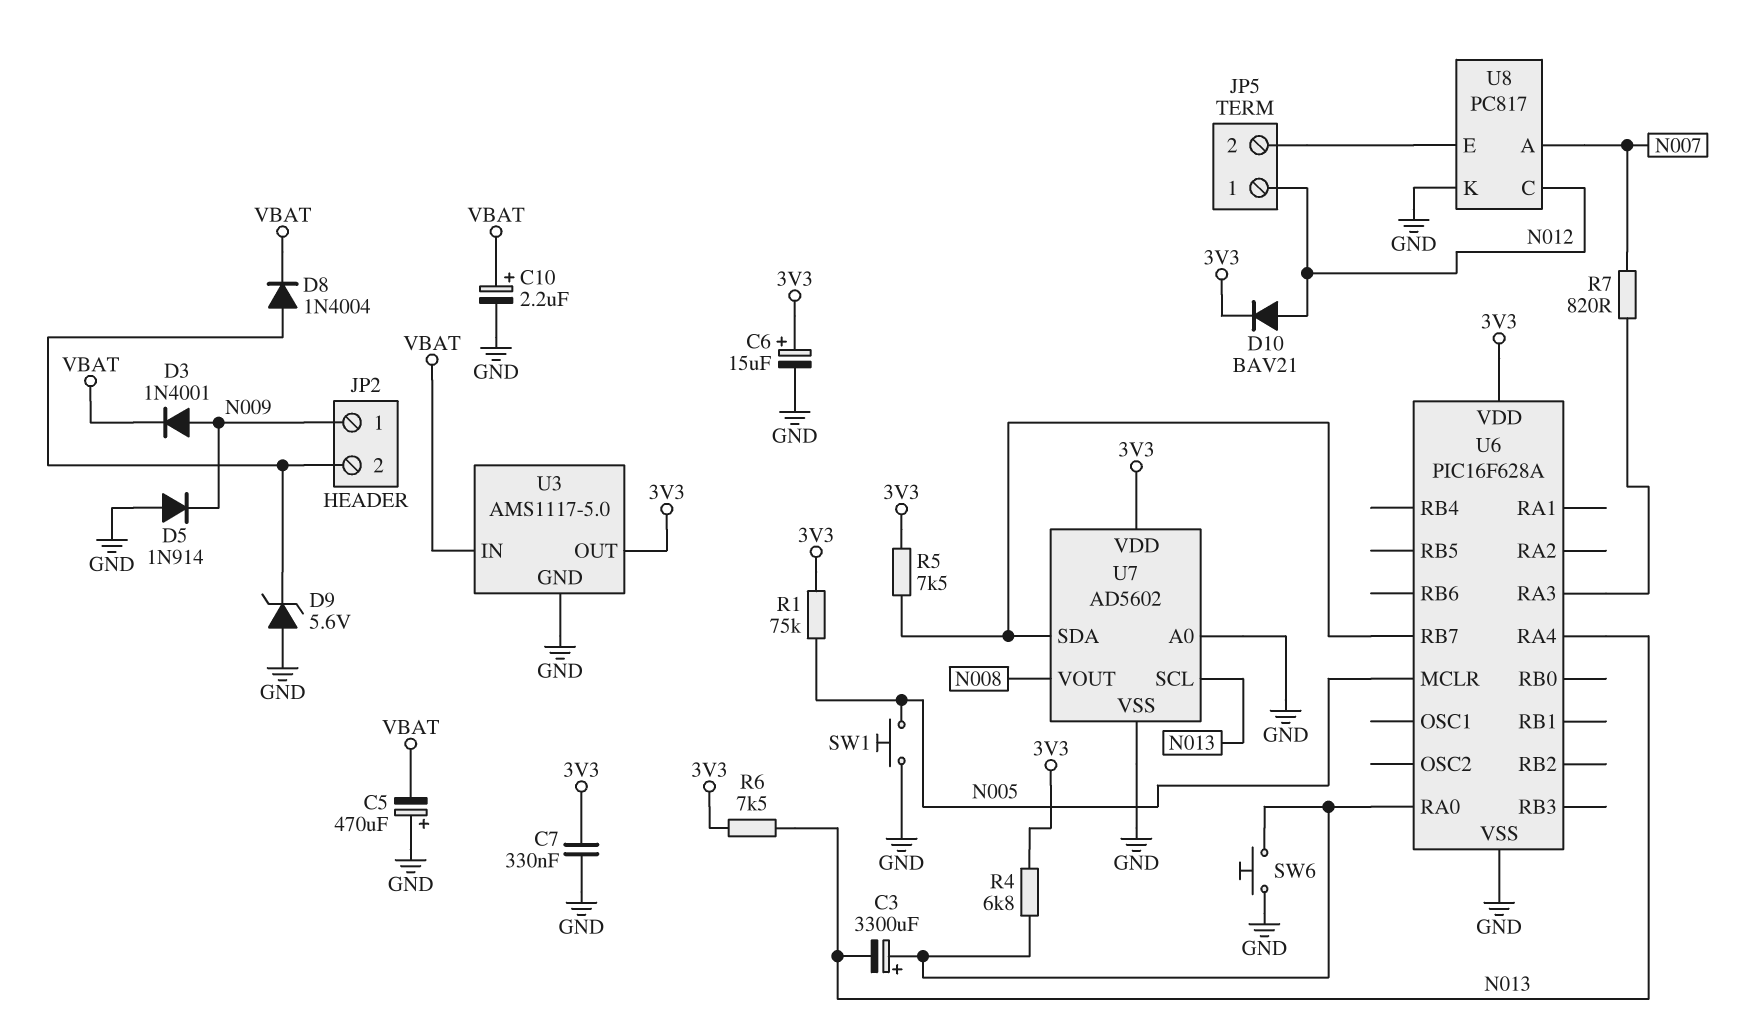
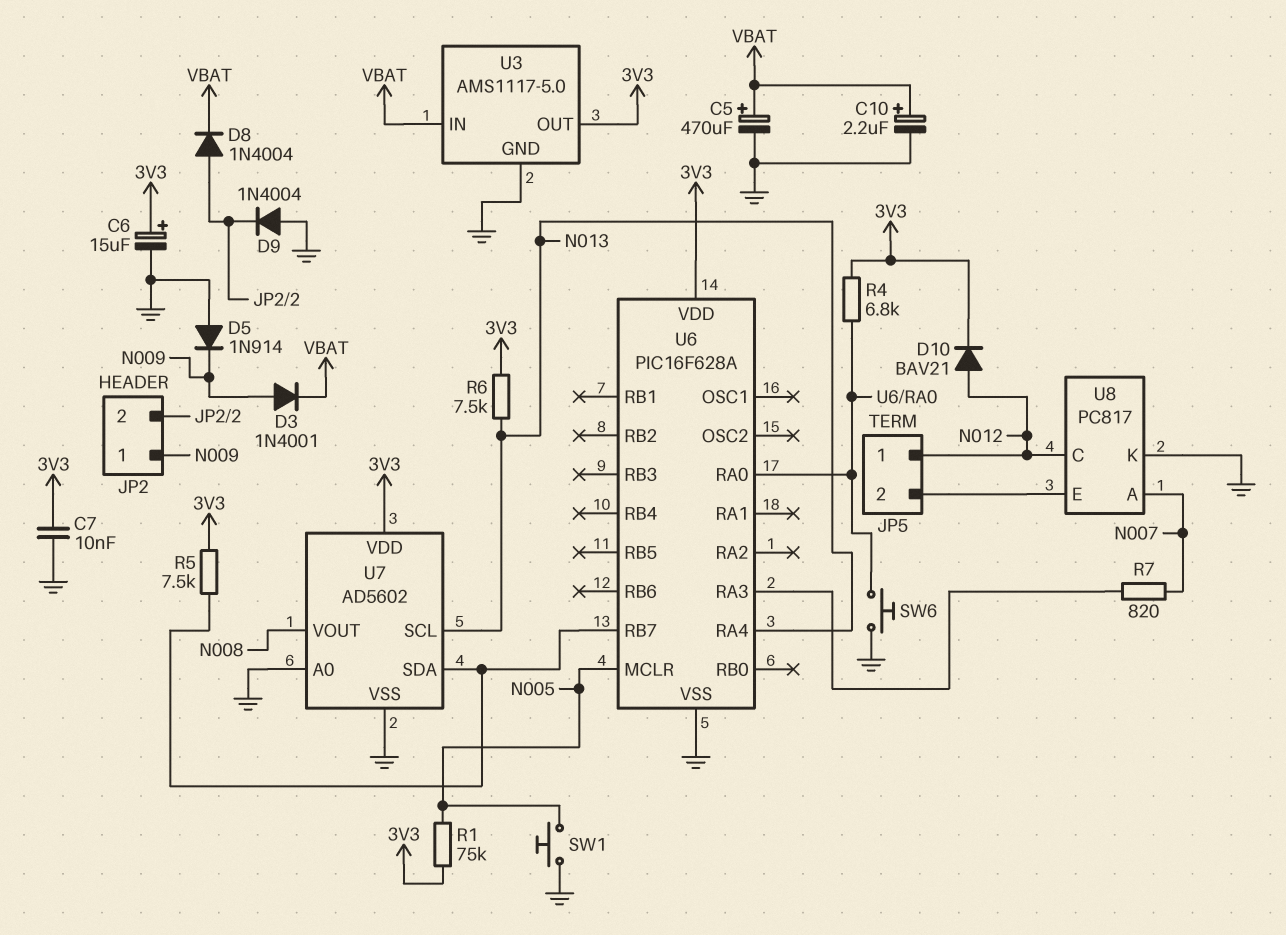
C3: 3300uF (plus U6/RA0, minus N013) -> none
C5: 470uF (plus GND, minus VBAT) -> 470uF (plus VBAT, minus GND)
C7: 330nF (3V3, GND) -> 10nF (3V3, GND)
D9: zener 5.6V (A GND, K JP2/2) -> diode 1N4004 (A GND, K JP2/2)

